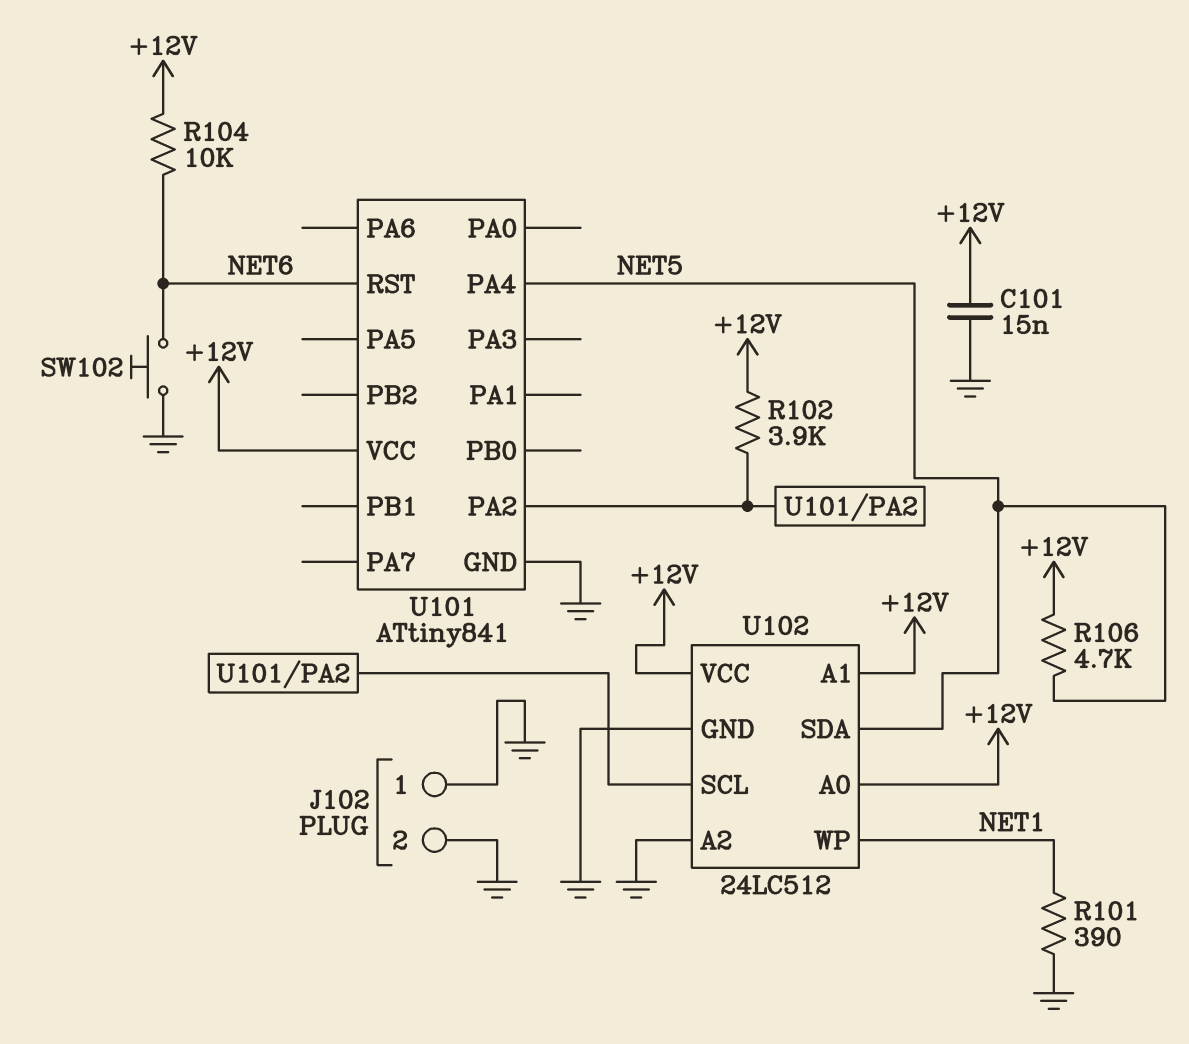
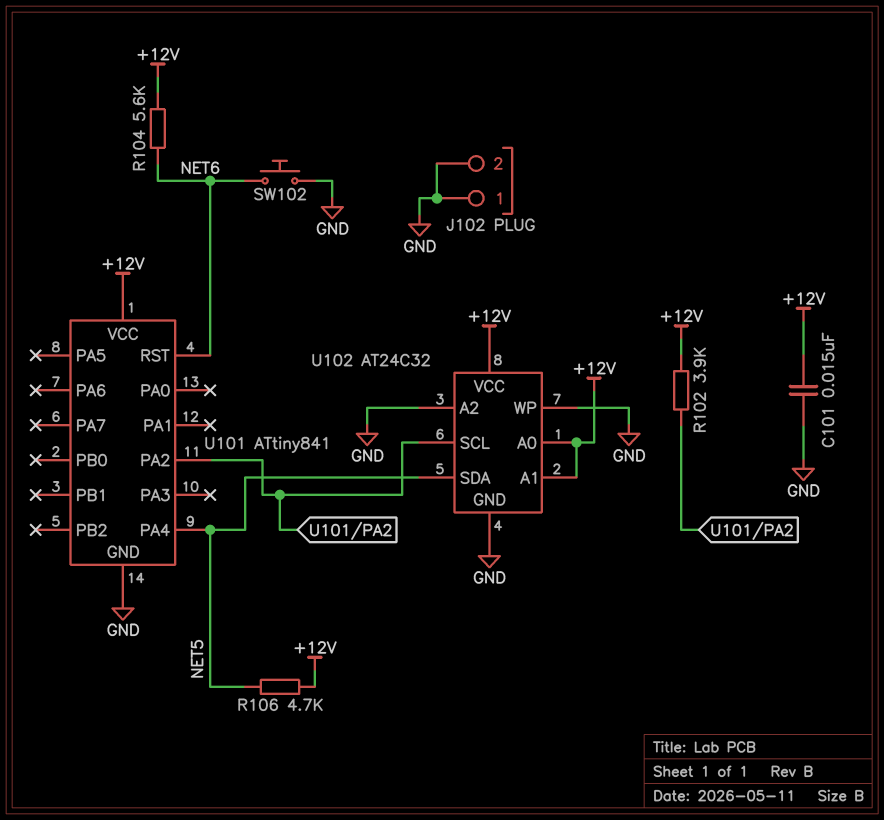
R101: 390 (GND, NET1) -> none
R104: 10k (+12V, NET6) -> 5.6k (+12V, NET6)
U102: 24LC512 -> AT24C32
U102 pin WP: NET1 -> GND

